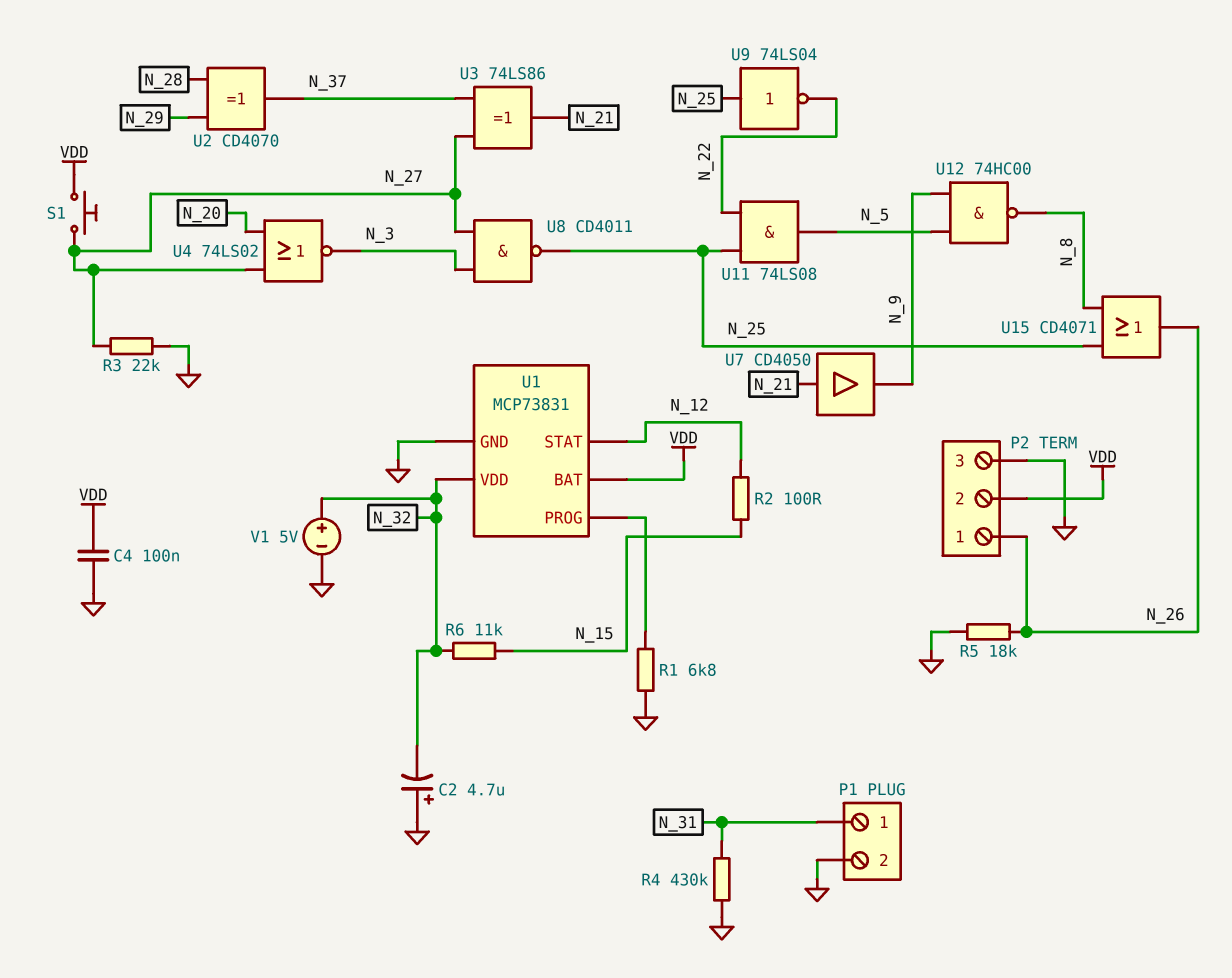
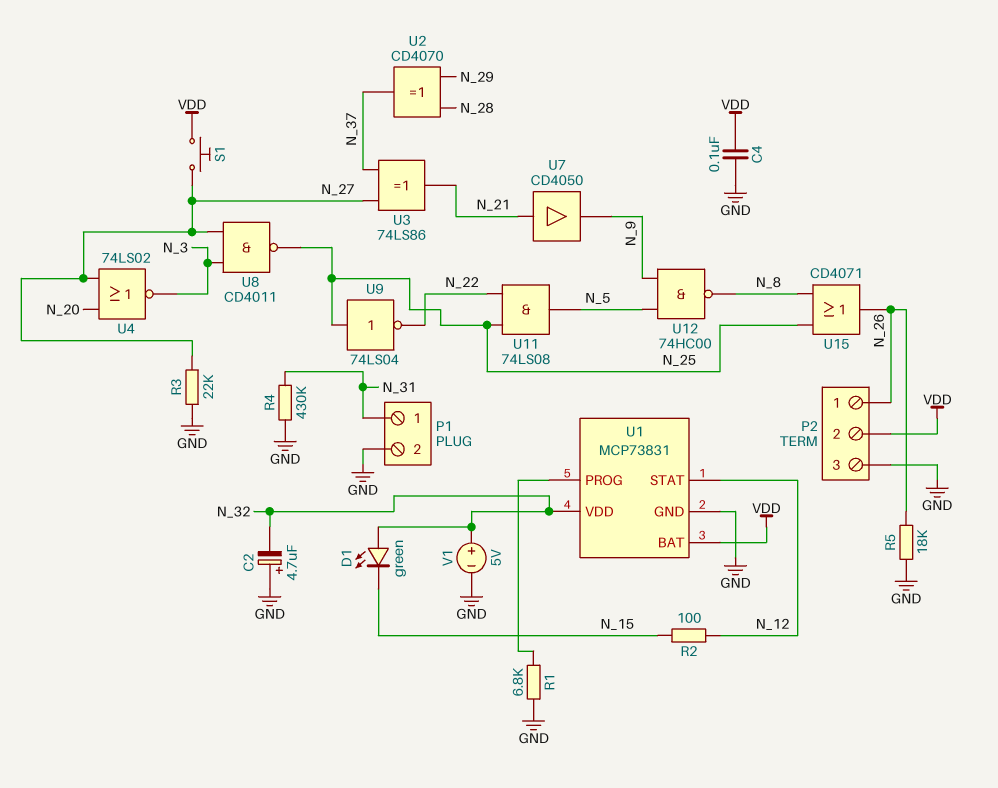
D1: none -> LED green (A N_32, K N_15)
R6: 11k (N_15, N_32) -> none

